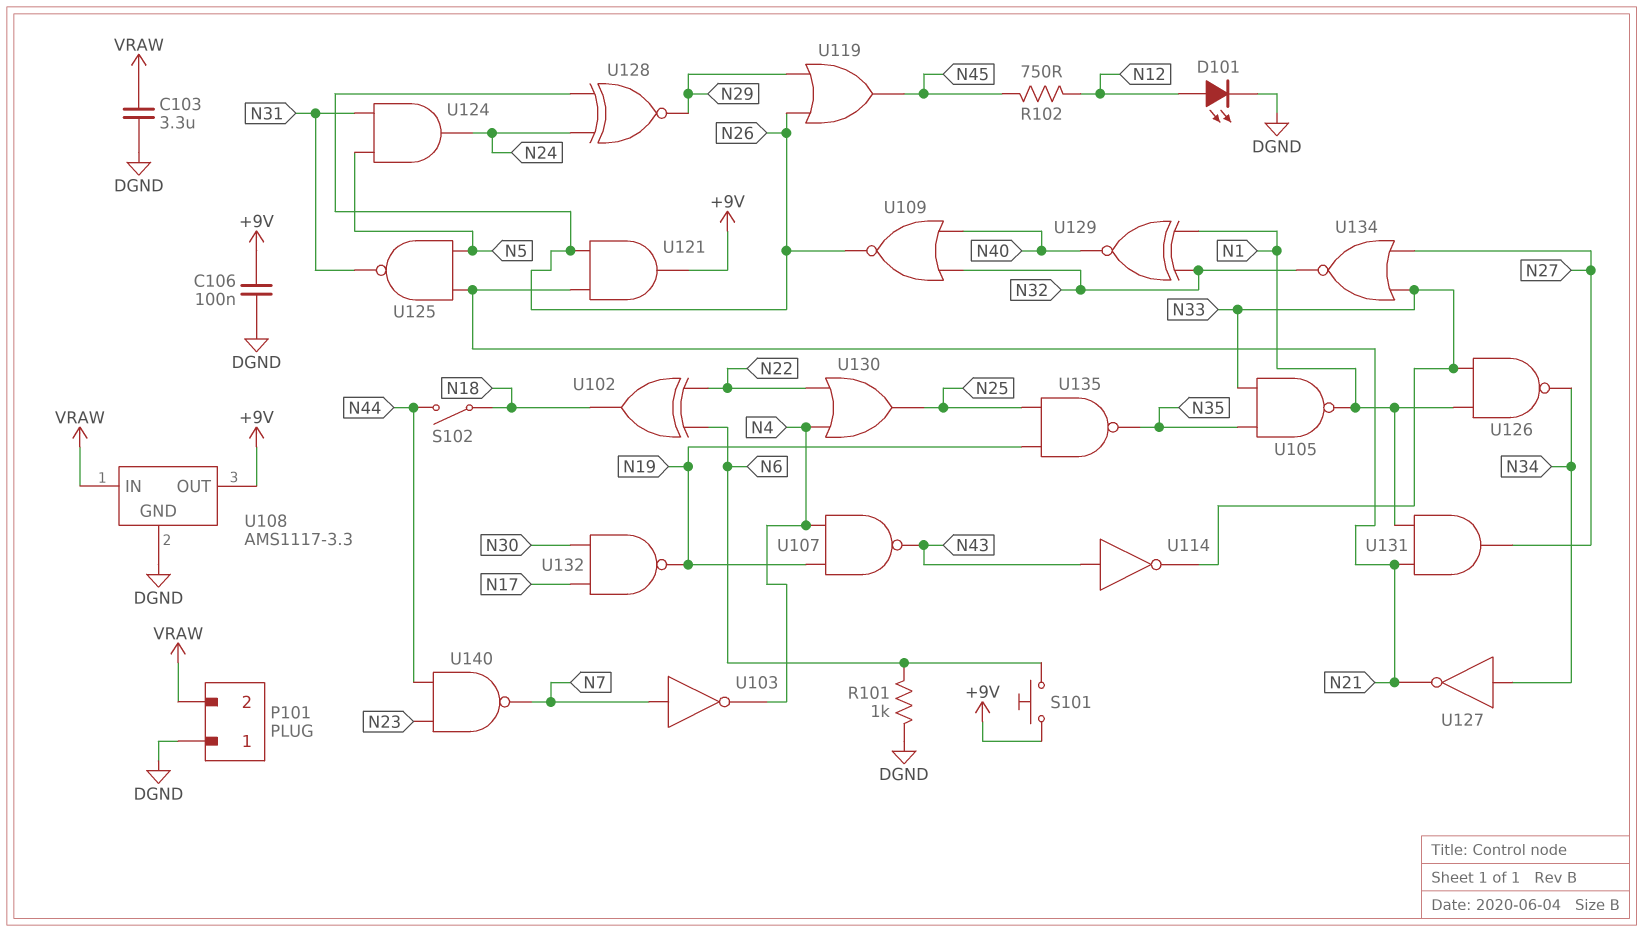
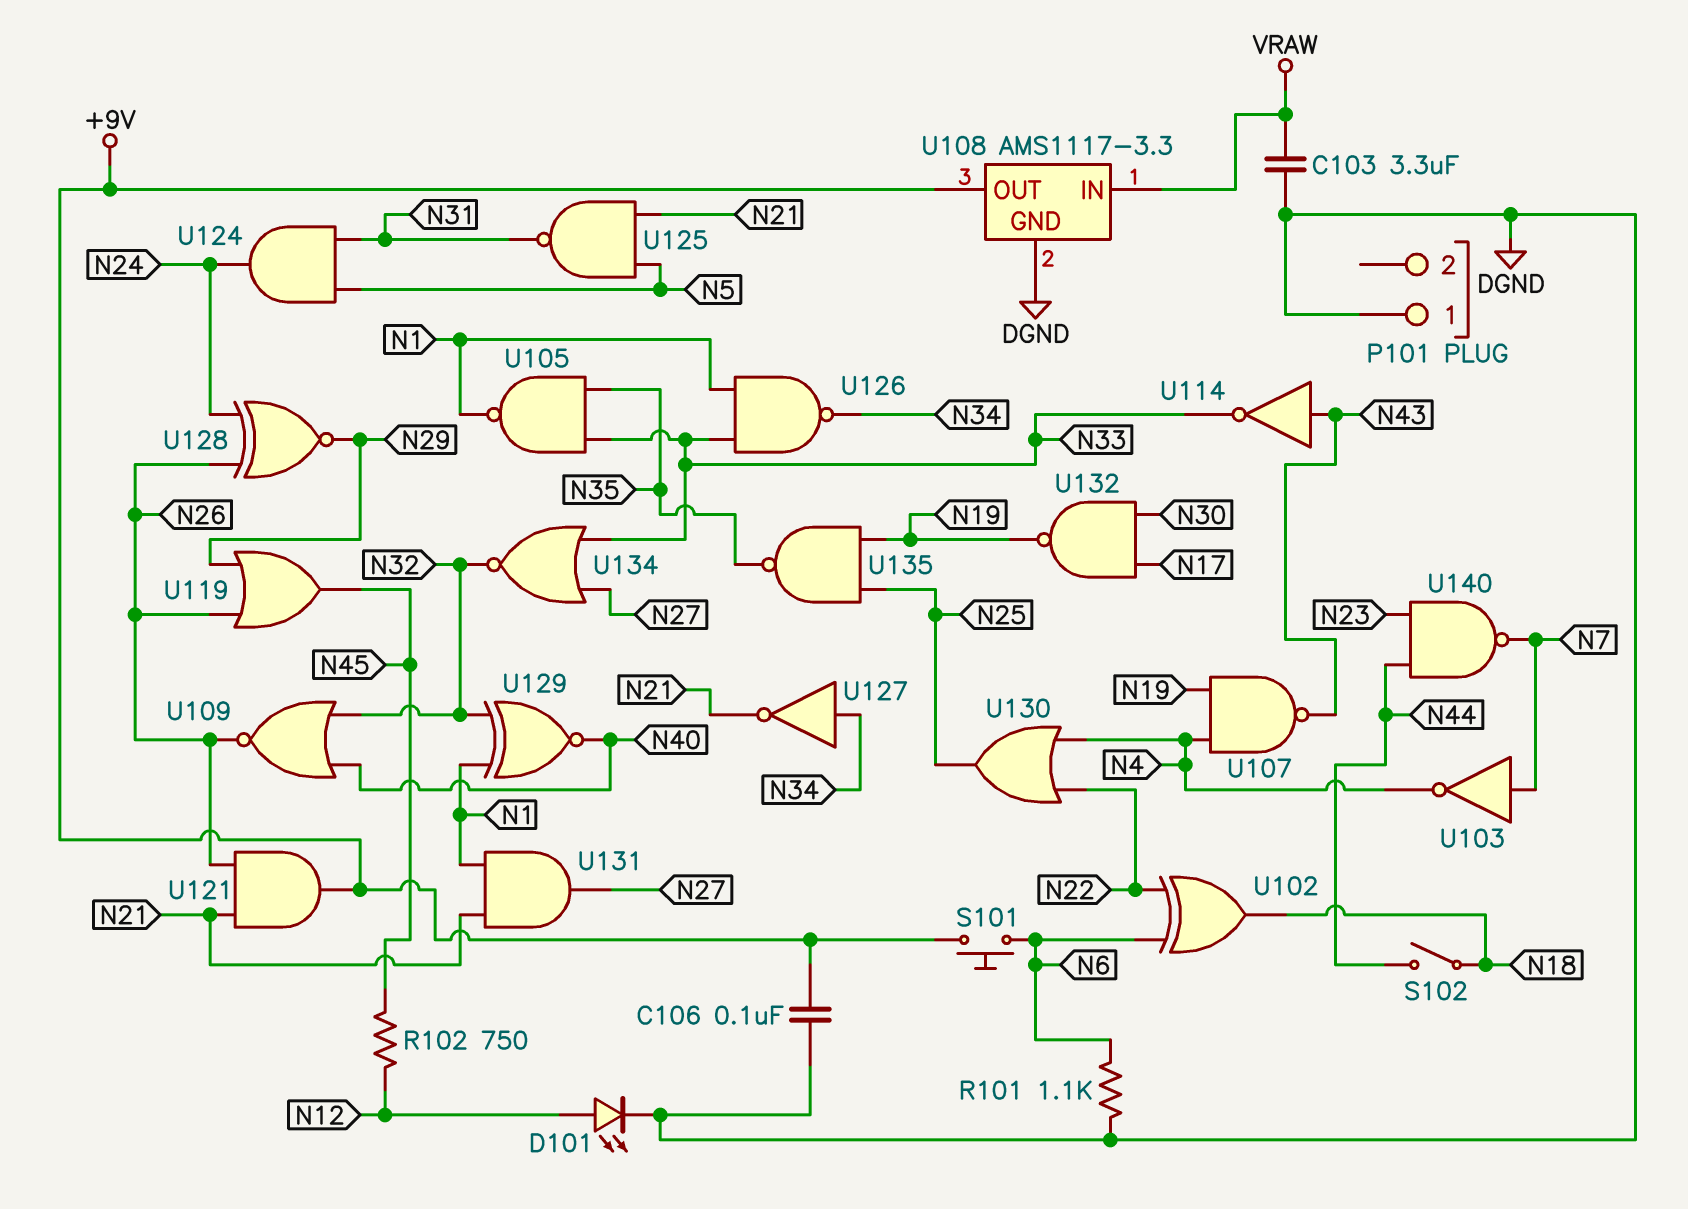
P101 pin 2: VRAW -> none
R101: 1k (DGND, N6) -> 1.1k (DGND, N6)

